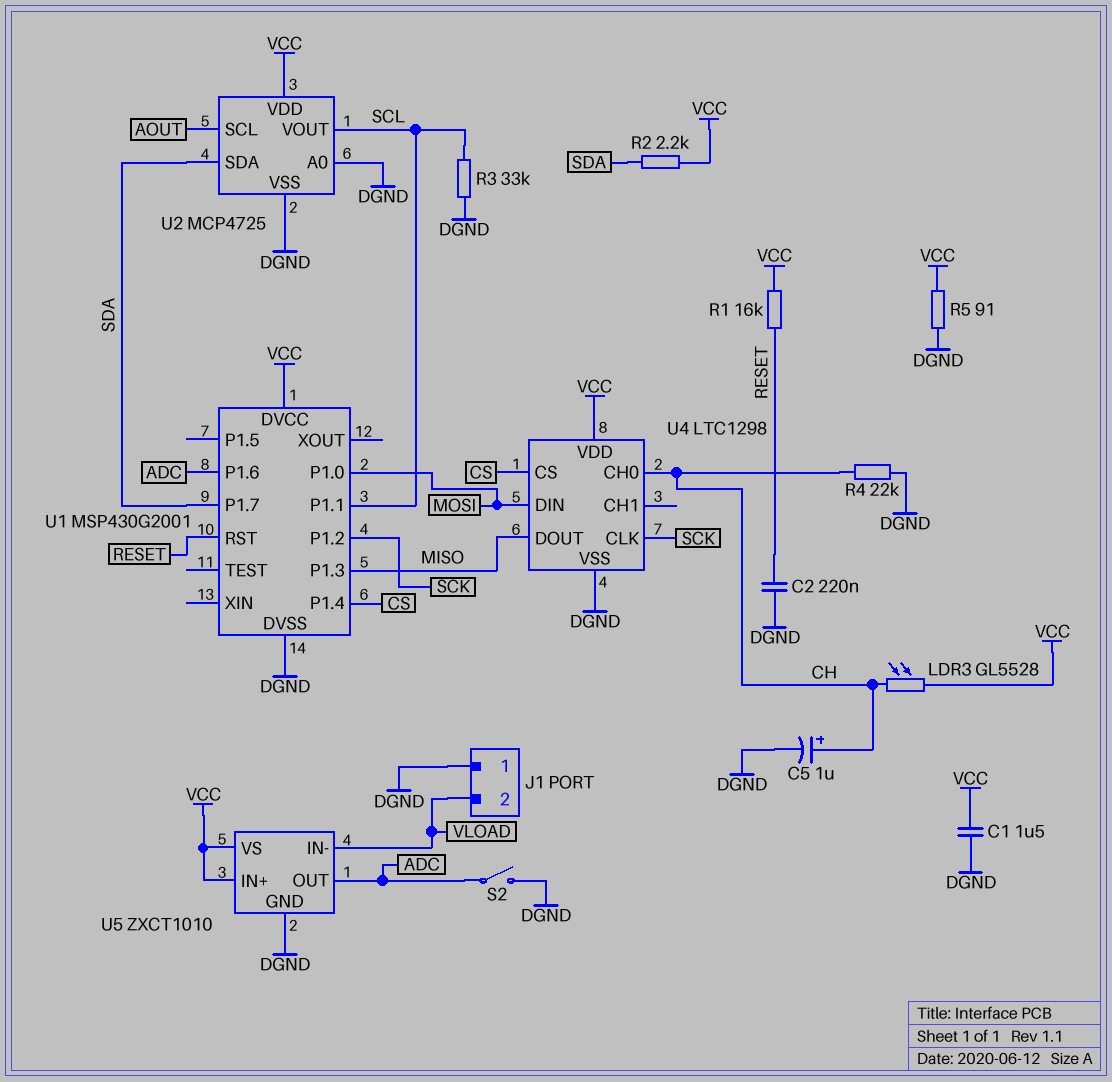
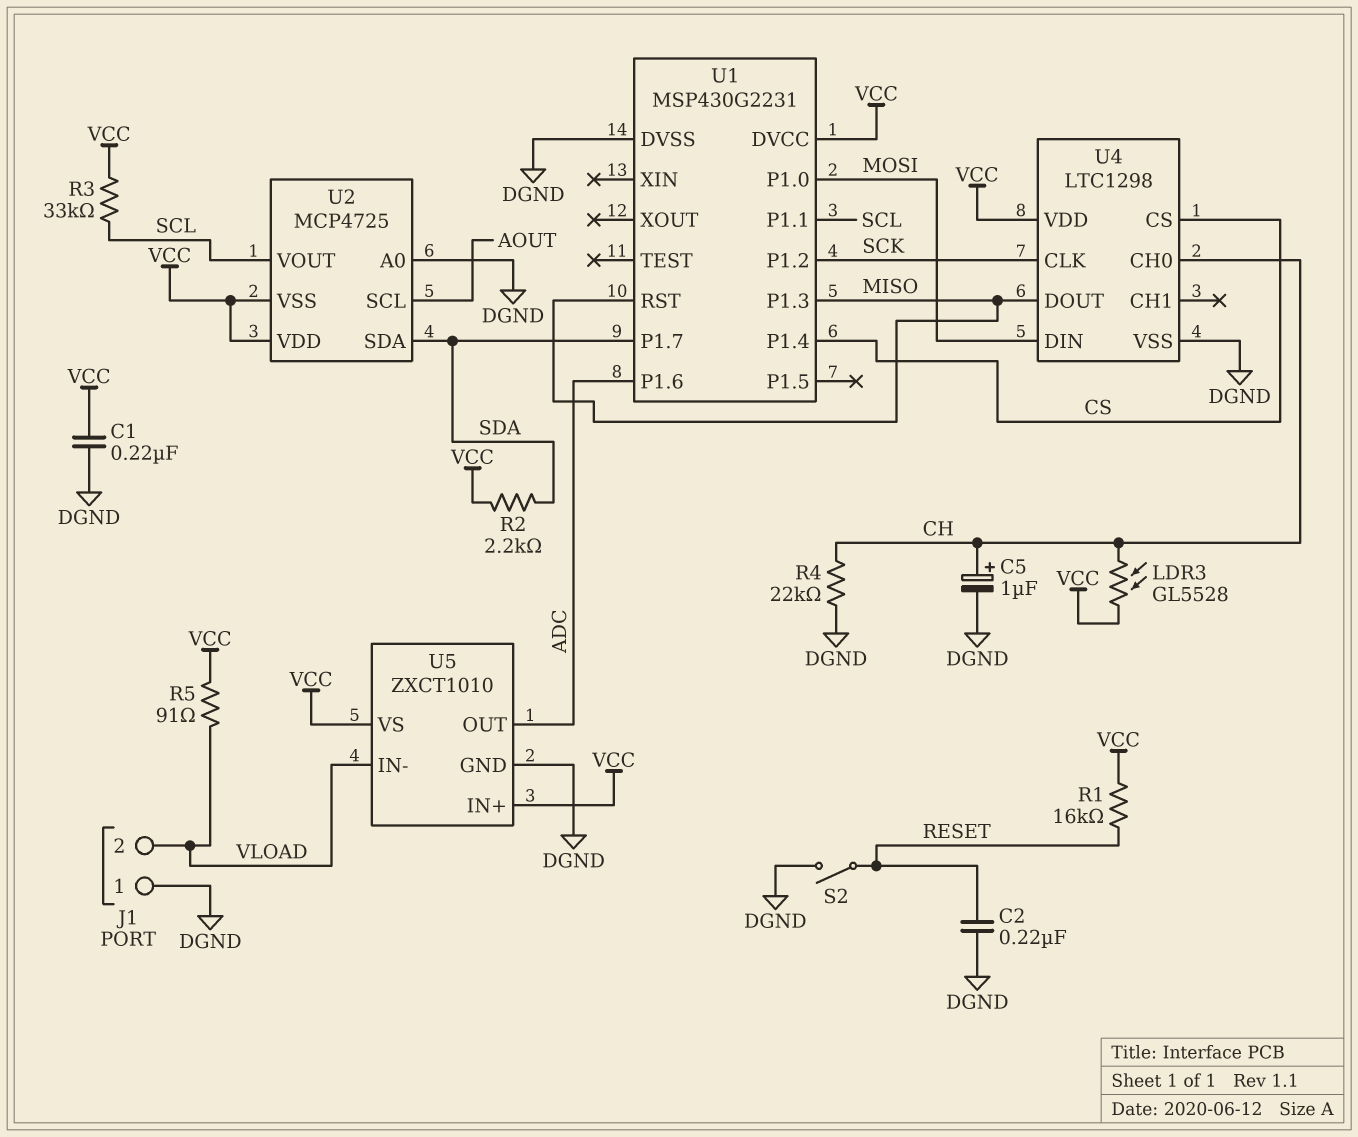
C1: 1.5uF (DGND, VCC) -> 220nF (DGND, VCC)
R3: 33k (DGND, SCL) -> 33k (SCL, VCC)
R5: 91 (DGND, VCC) -> 91 (VCC, VLOAD)
S2: switch (ADC, DGND) -> switch (DGND, RESET)
U1: MSP430G2001 -> MSP430G2231
U1 pin RST: RESET -> MISO
U2 pin VSS: DGND -> VCC

